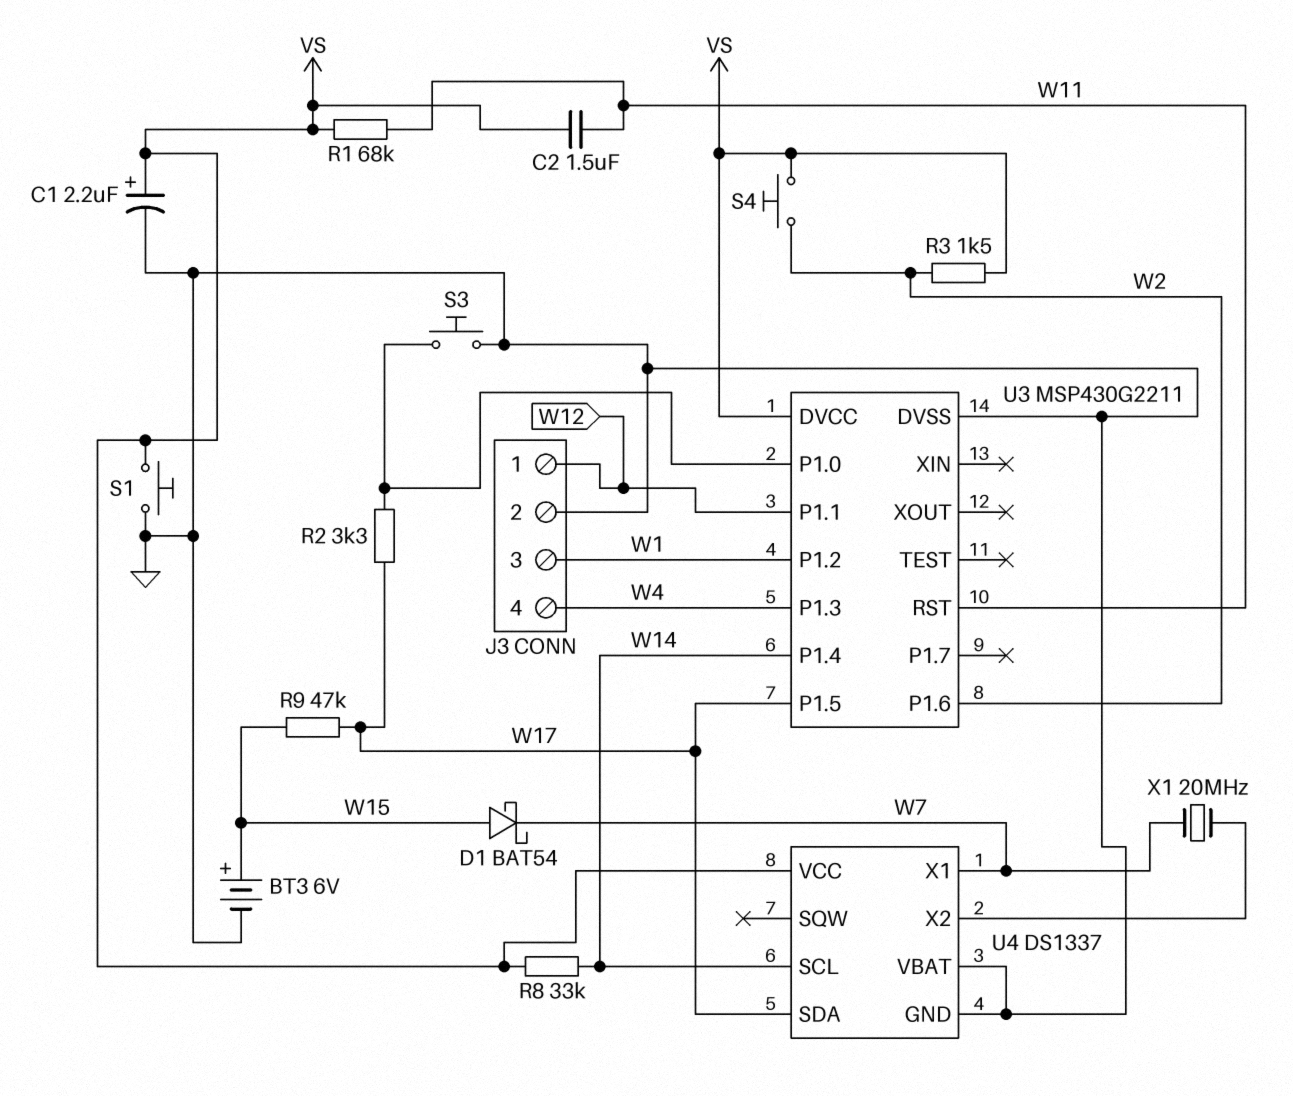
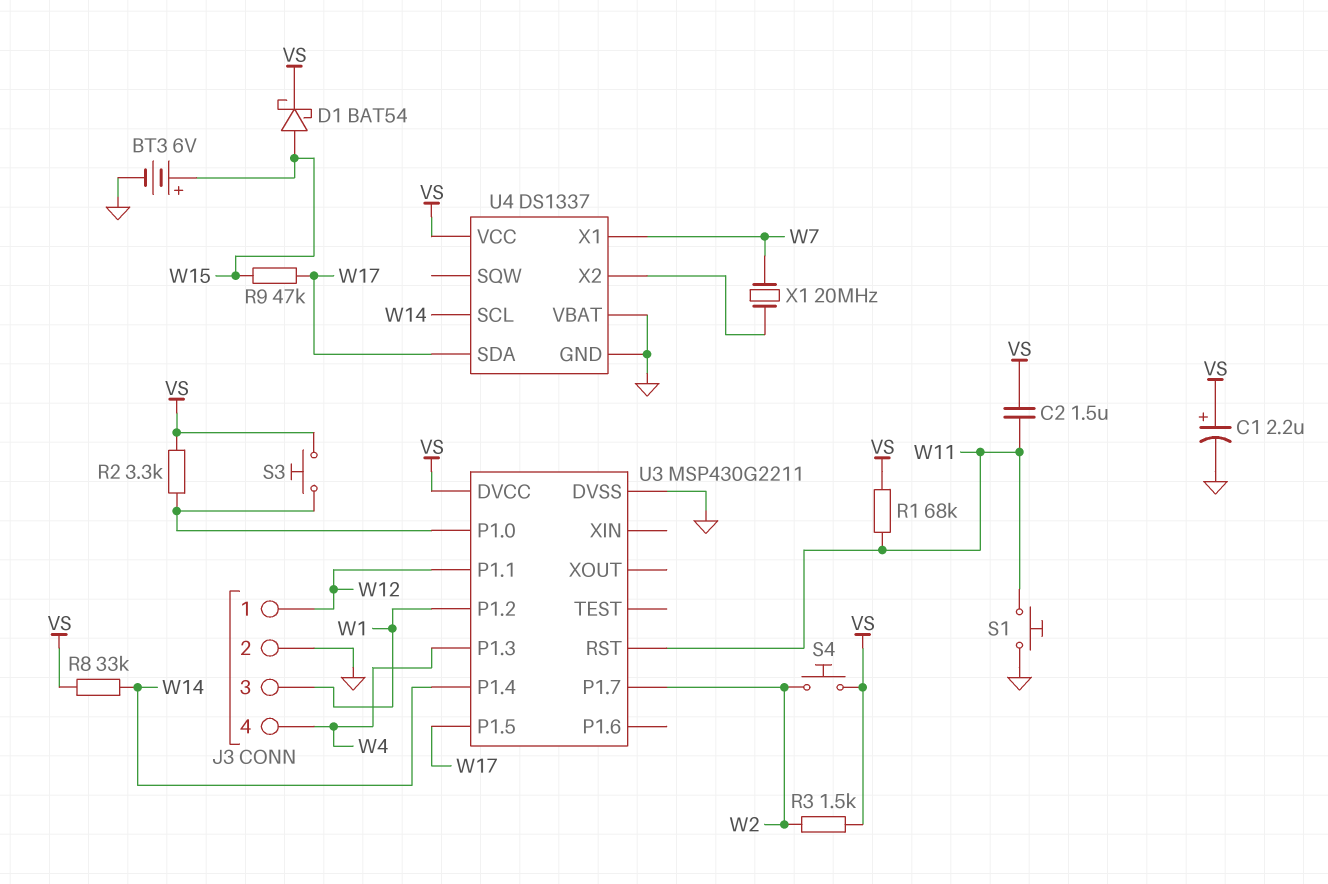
D1: schottky BAT54 (A W15, K W7) -> schottky BAT54 (A W15, K VS)
R2: 3.3k (U3/P1.0, W17) -> 3.3k (U3/P1.0, VS)
S1: button (GND, VS) -> button (GND, W11)
S3: button (GND, U3/P1.0) -> button (U3/P1.0, VS)
U3 pin P1.6: W2 -> none
U3 pin P1.7: none -> W2

